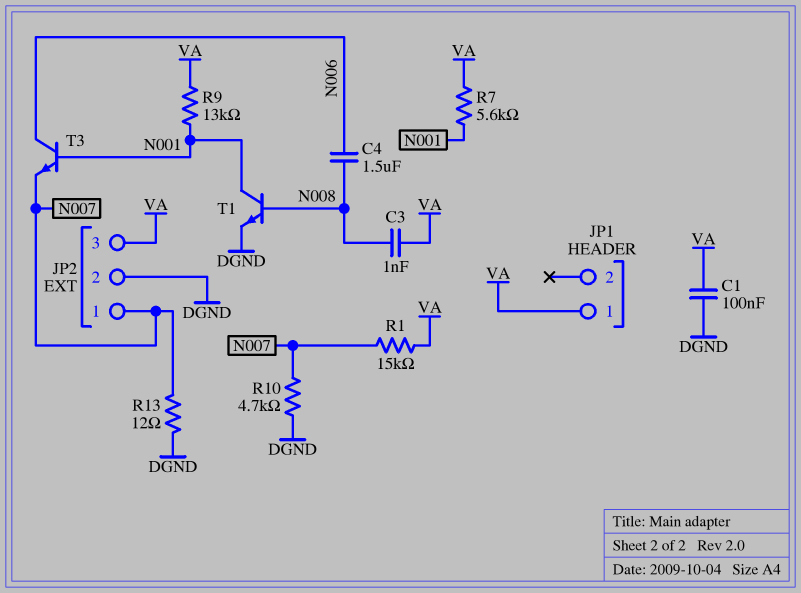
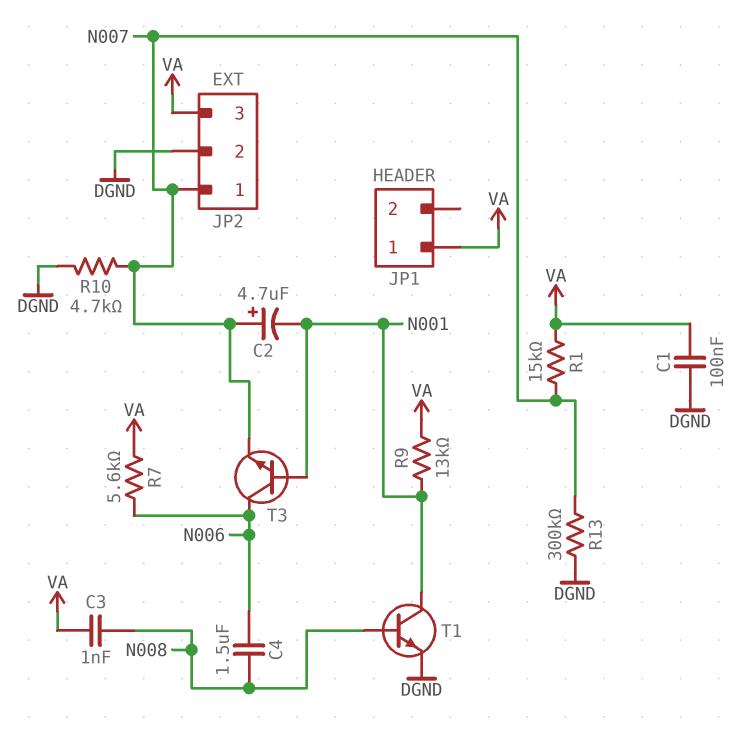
C2: none -> 4.7uF (plus N007, minus N001)
R7: 5.6k (N001, VA) -> 5.6k (N006, VA)
R13: 12 (DGND, N007) -> 300k (DGND, N007)

